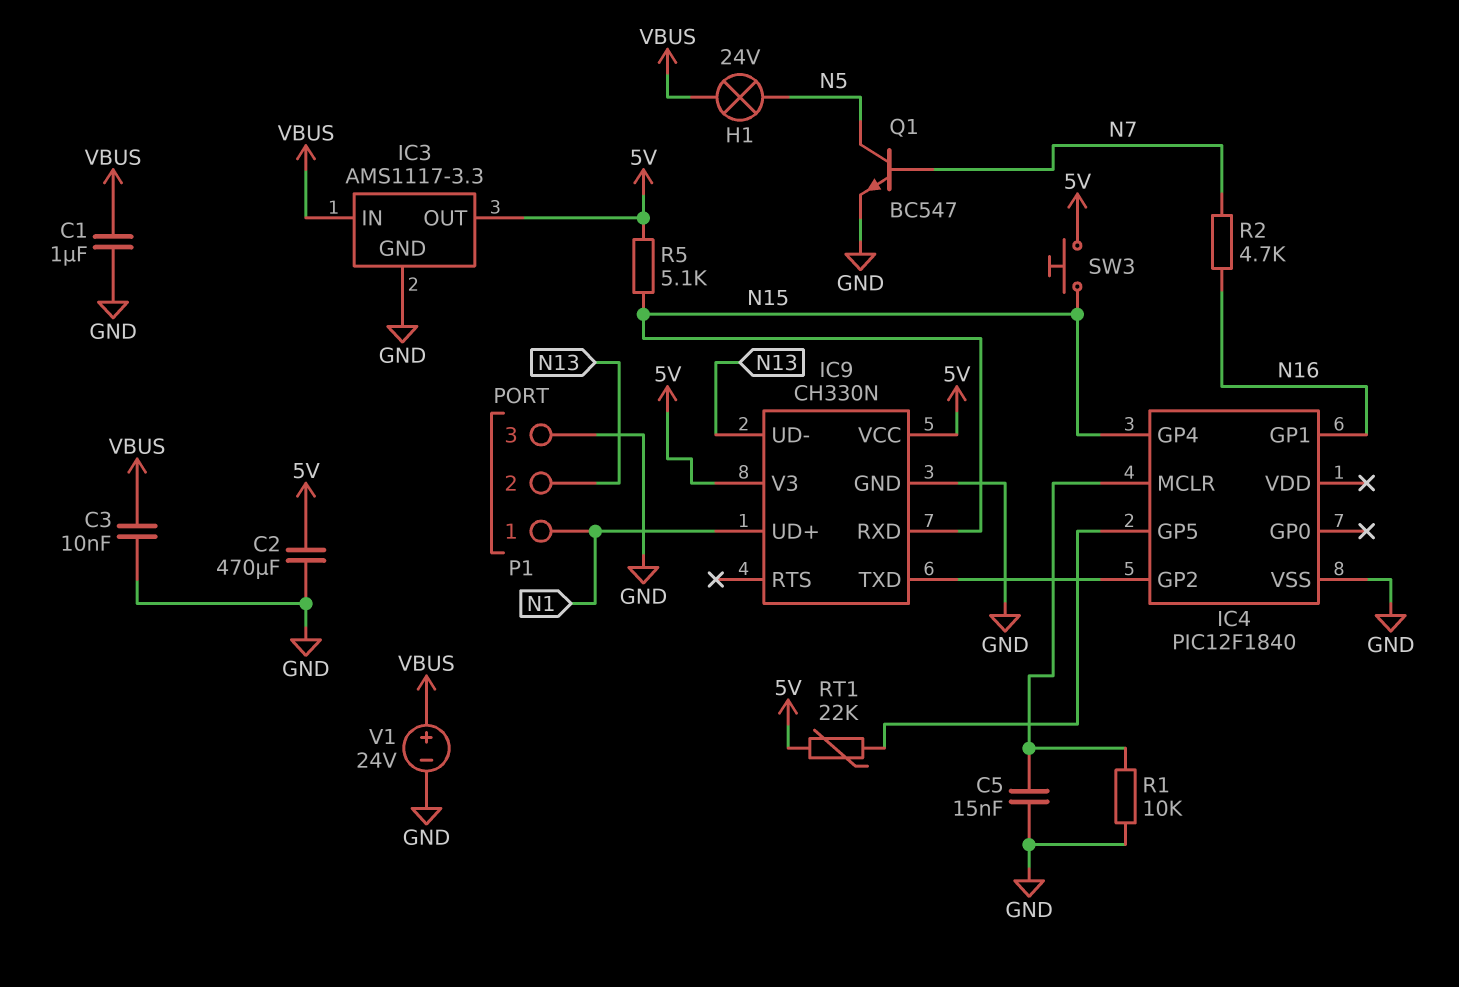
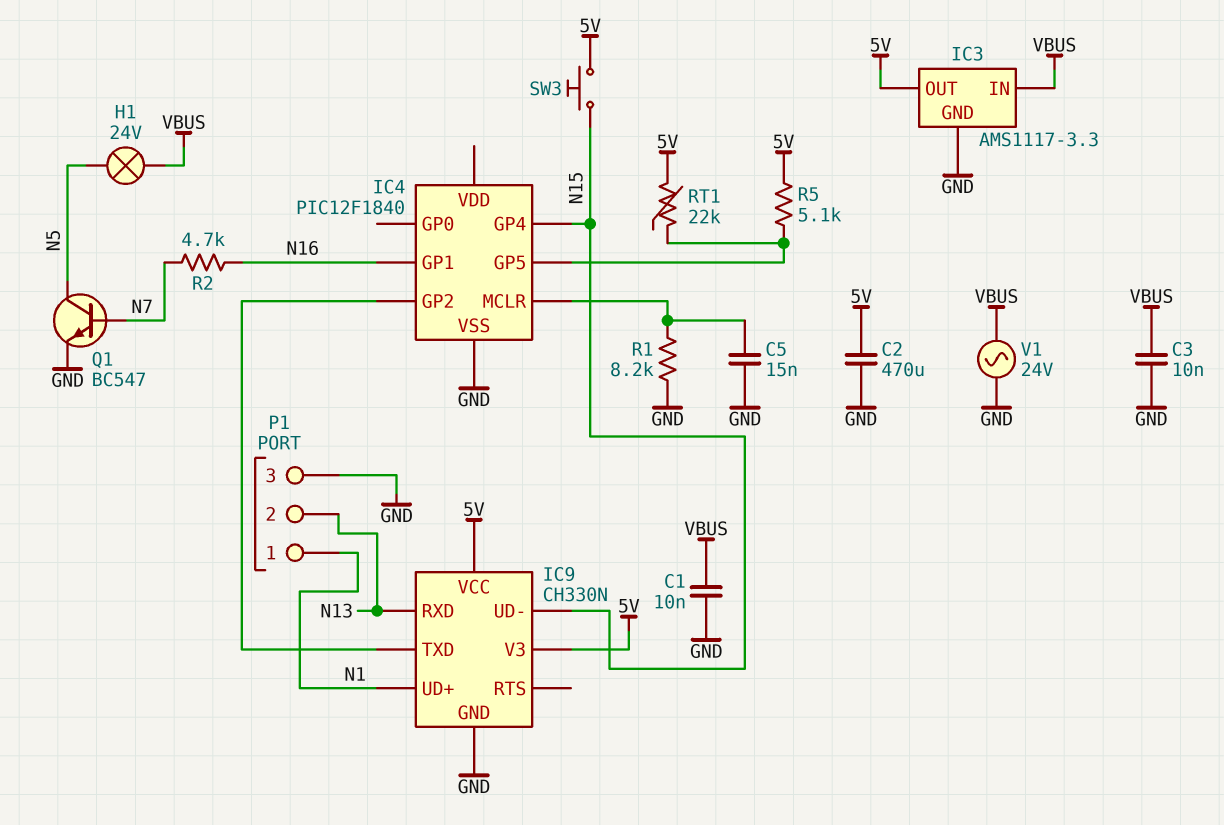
C1: 1uF (GND, VBUS) -> 10nF (GND, VBUS)
IC9 pin RXD: N15 -> N13
IC9 pin UD-: N13 -> N15
R1: 10k (GND, IC4/MCLR) -> 8.2k (GND, IC4/MCLR)
R5: 5.1k (5V, N15) -> 5.1k (5V, IC4/GP5)
V1: 24V (plus VBUS, minus GND) -> AC 24V (GND, VBUS)

